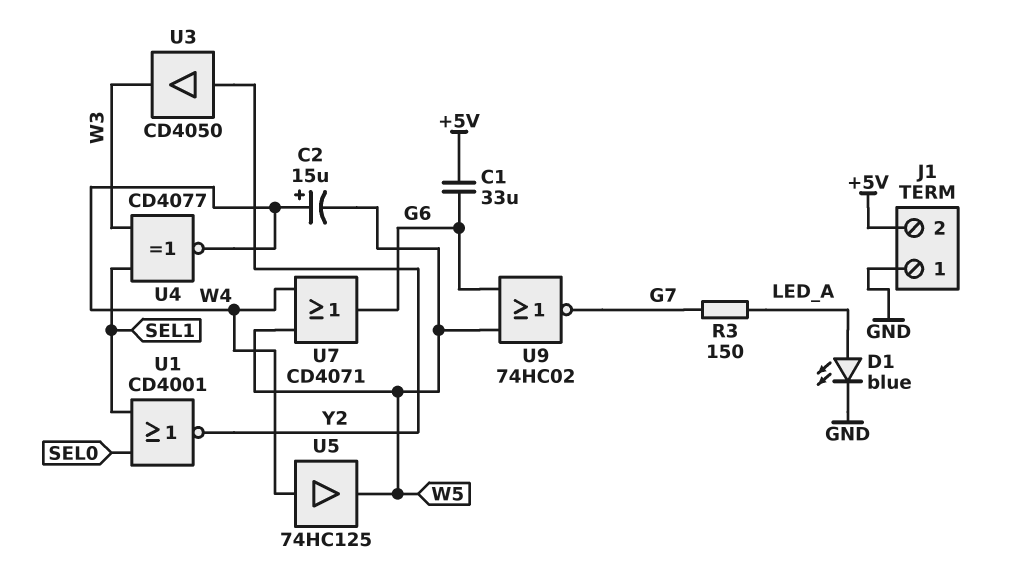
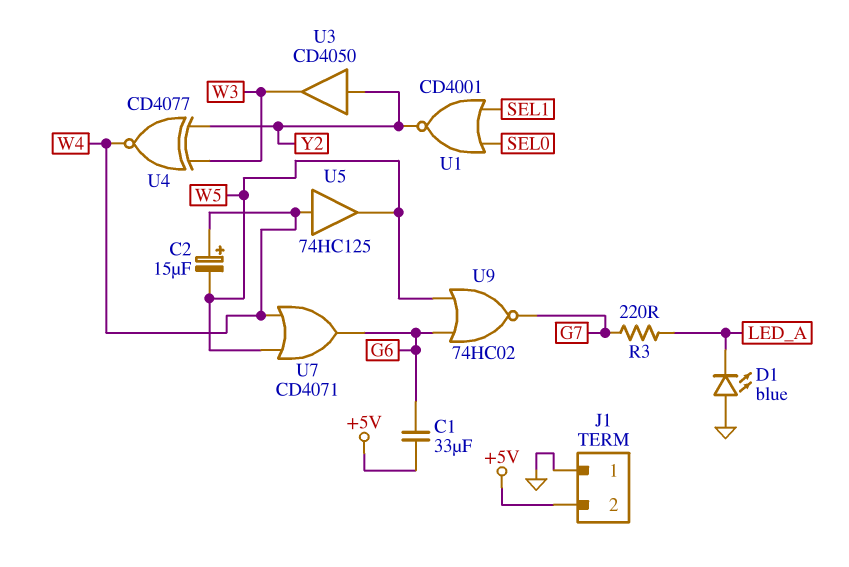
D1: LED blue (A LED_A, K GND) -> LED blue (A GND, K LED_A)
R3: 150 (G7, LED_A) -> 220 (G7, LED_A)
U4: XNOR CD4077 (in SEL1, in W3, out W4) -> XNOR CD4077 (in W3, in Y2, out W4)

